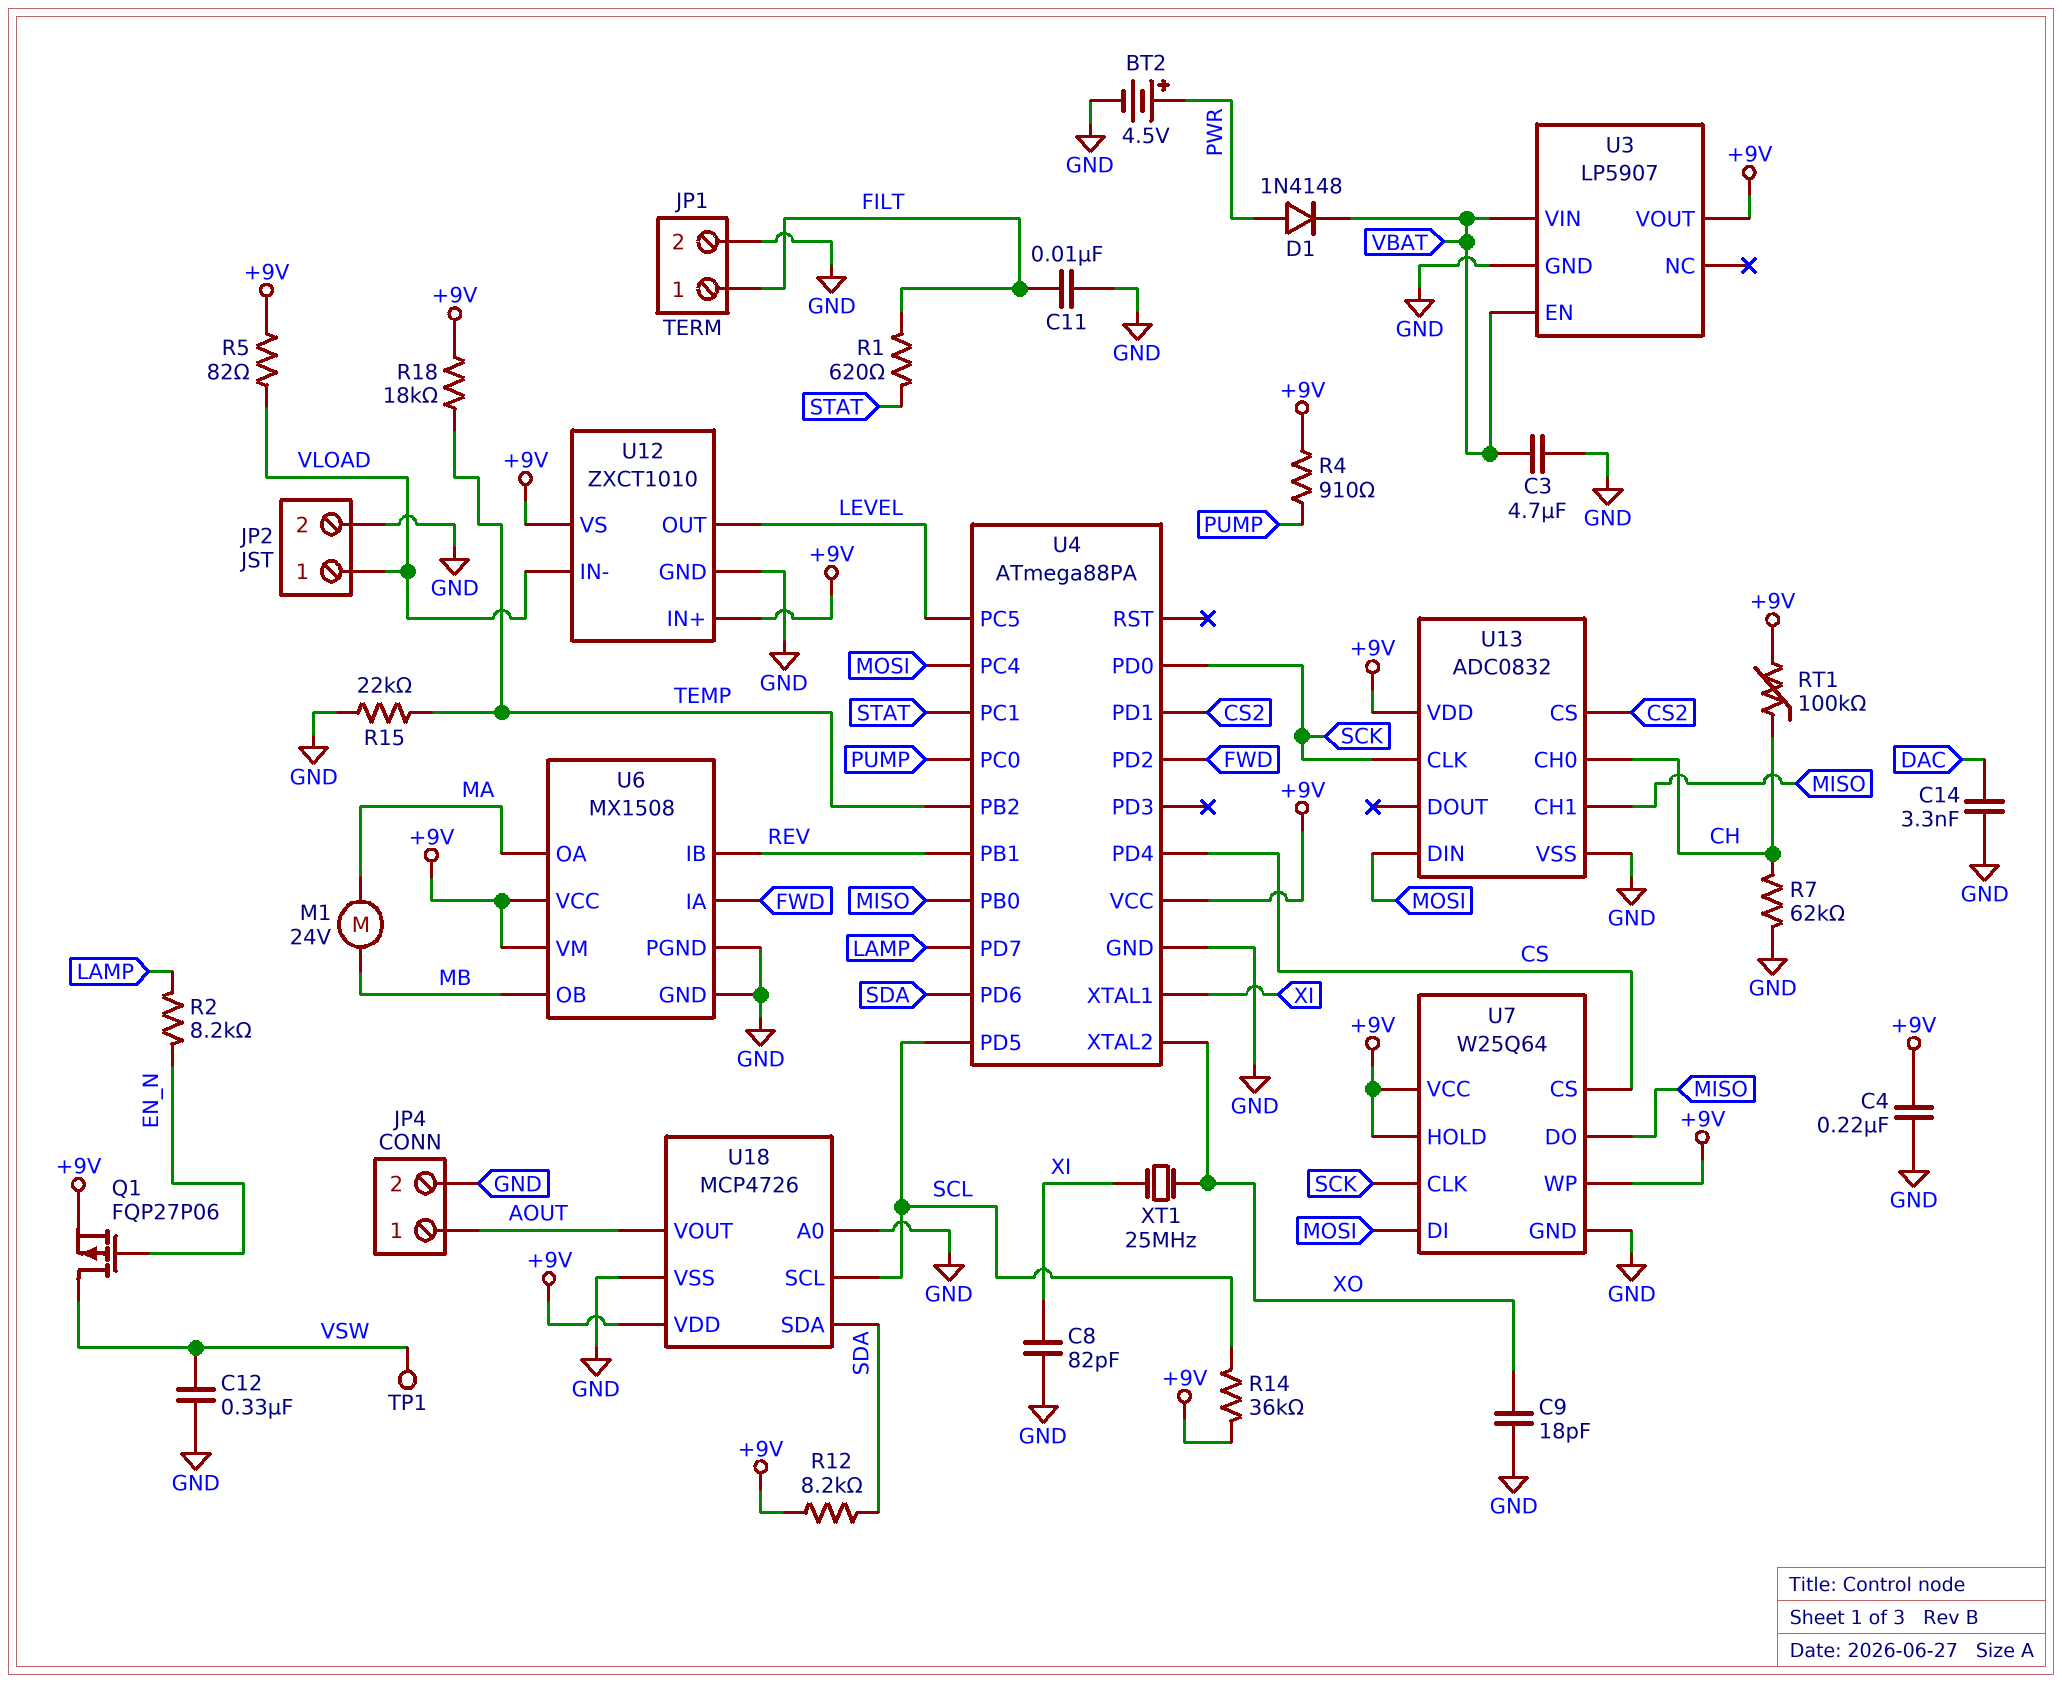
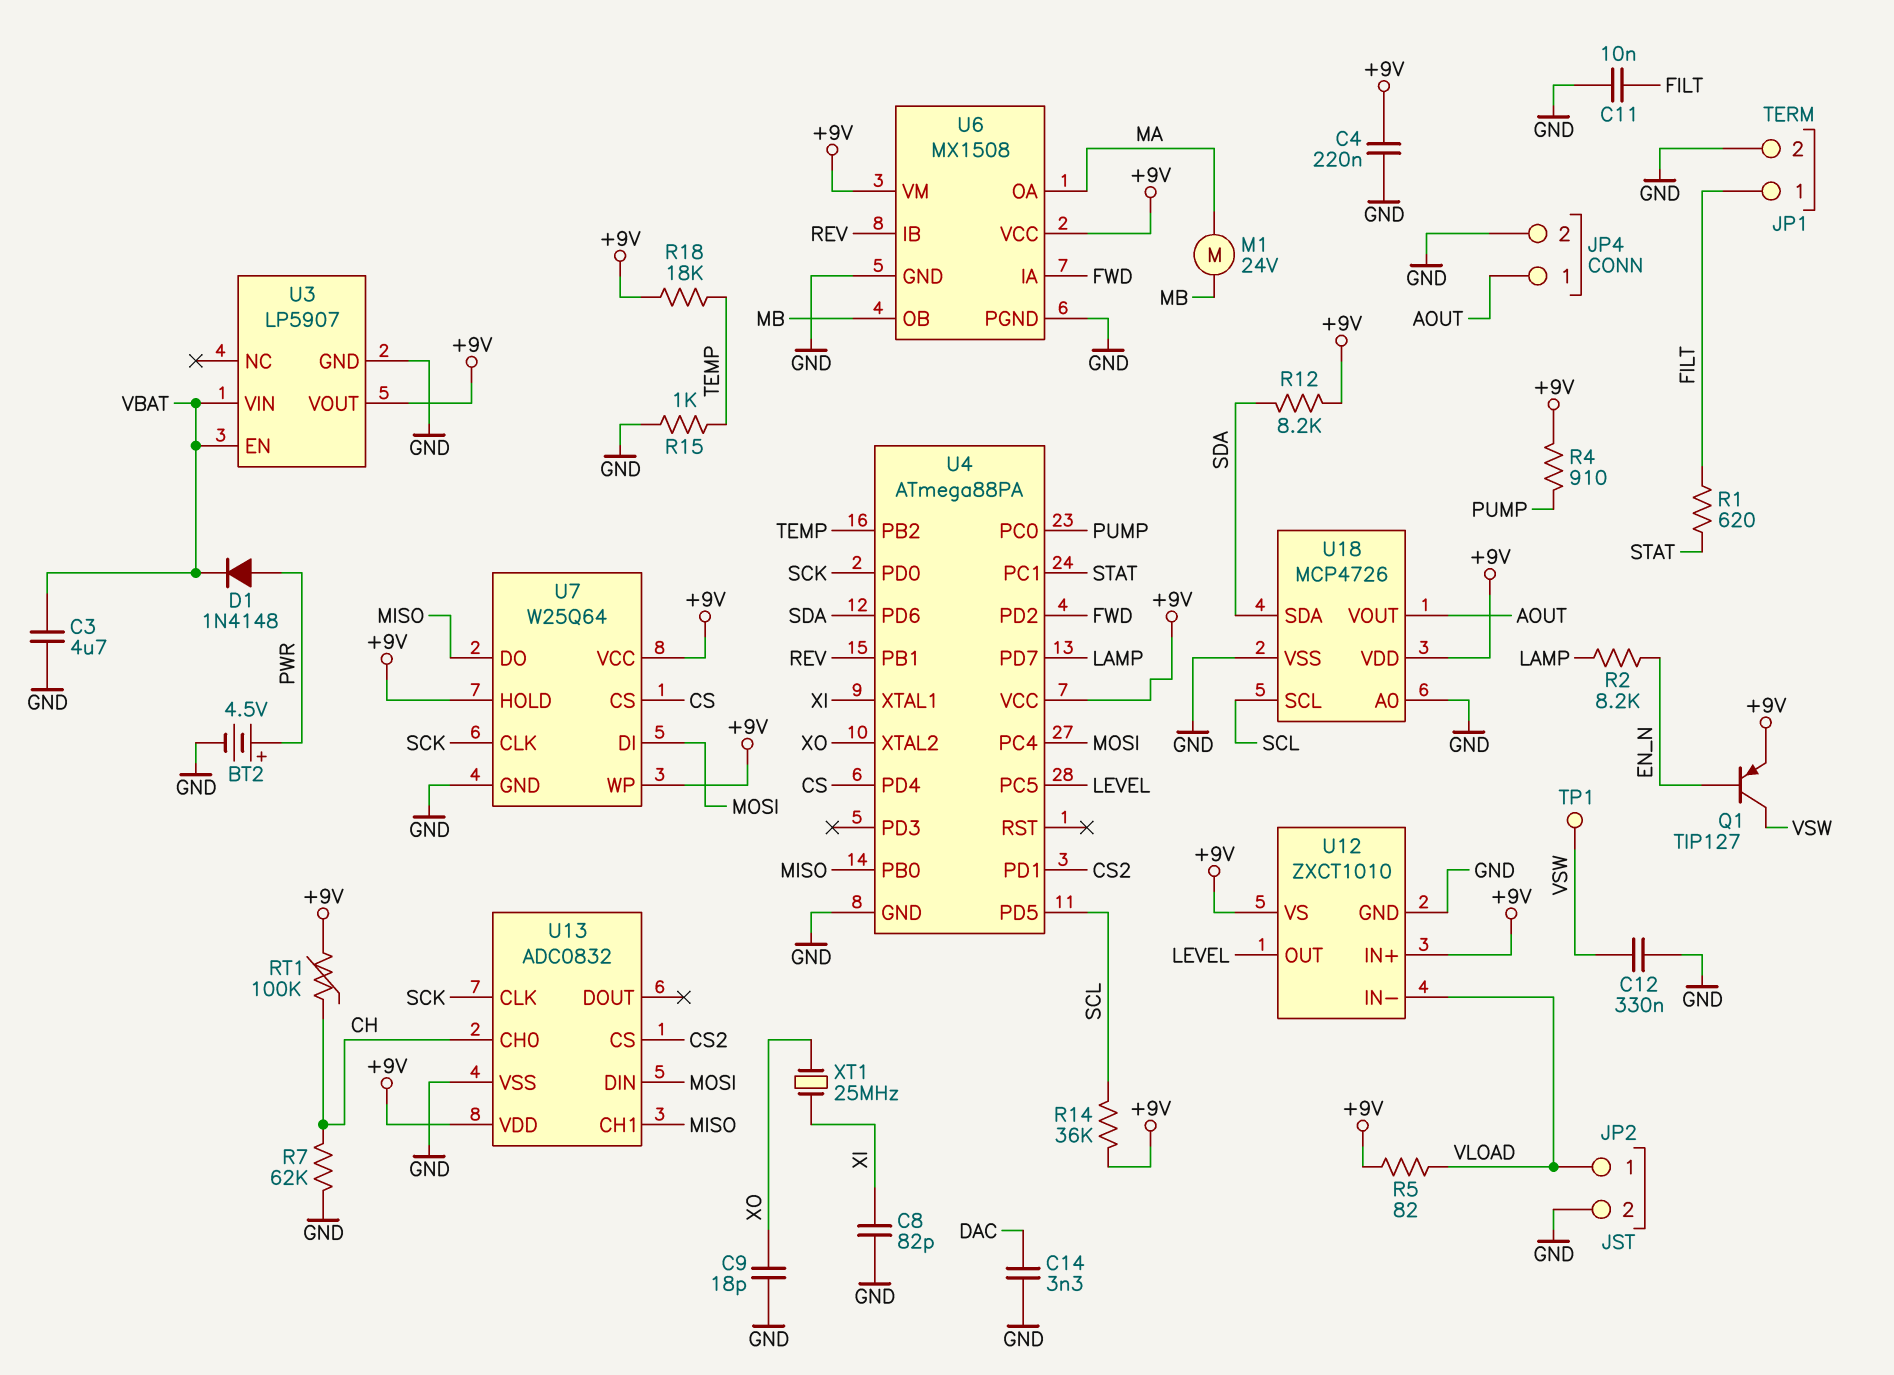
Q1: PMOS FQP27P06 (G EN_N, D VSW, S +9V) -> PNP TIP127 (B EN_N, C VSW, E +9V)
R15: 22k (GND, TEMP) -> 1k (GND, TEMP)

